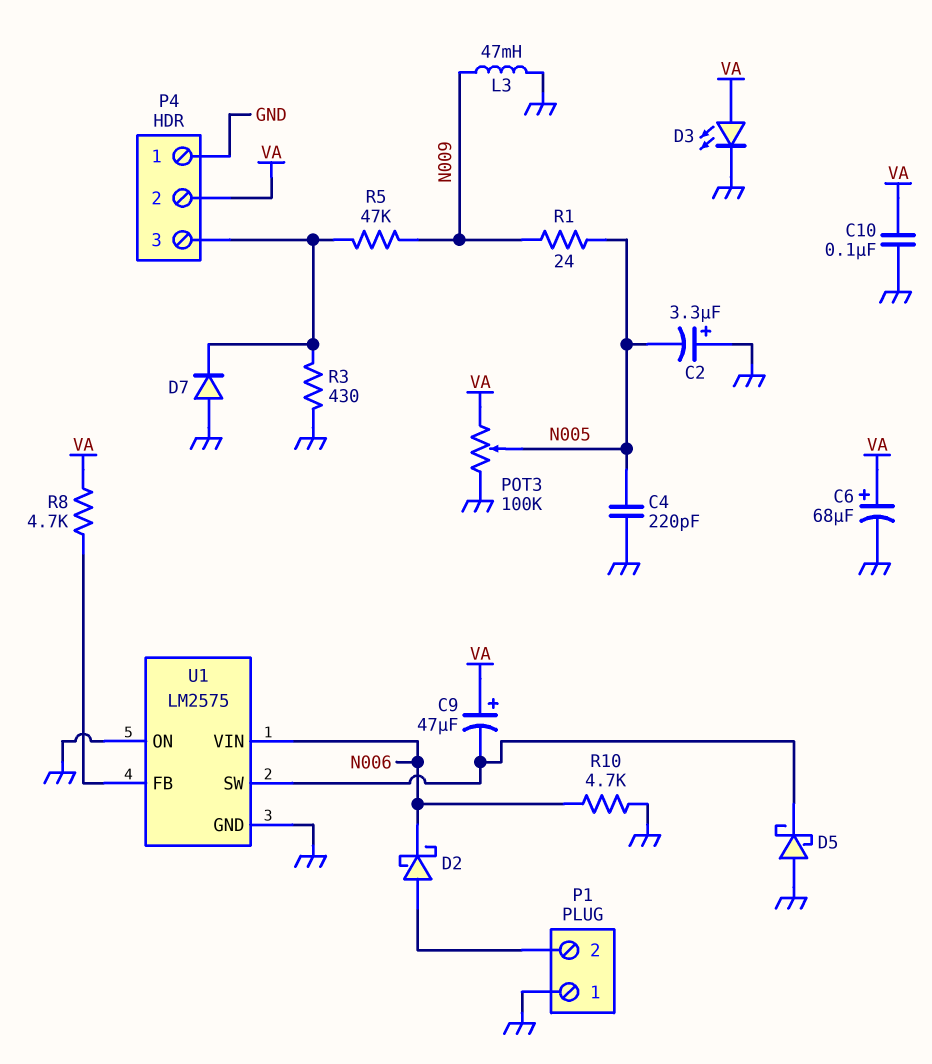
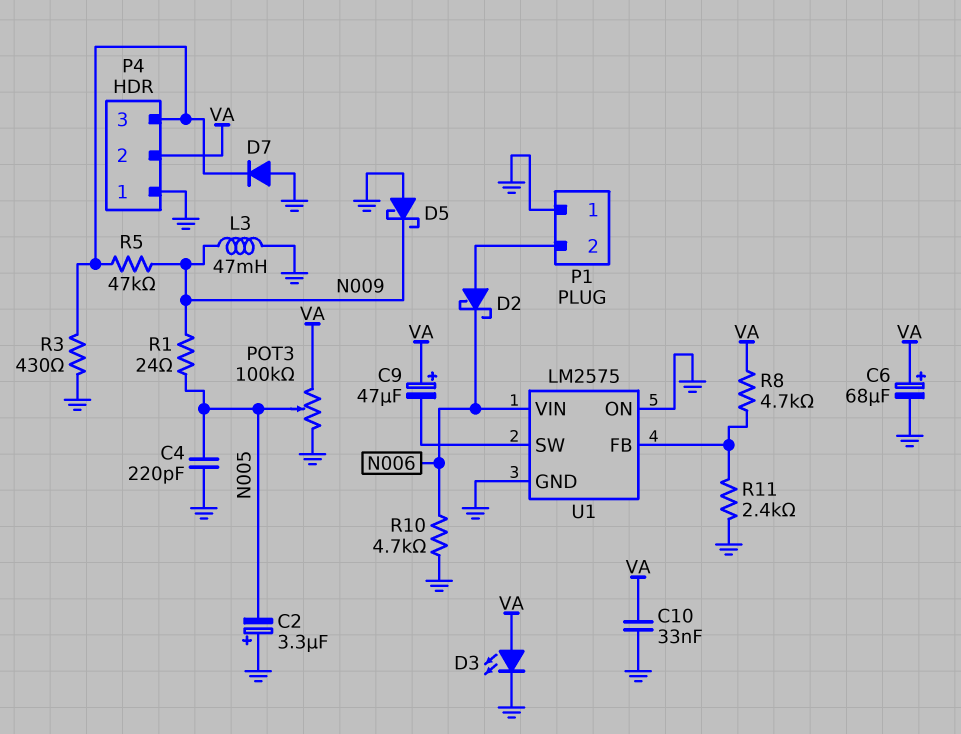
C10: 100nF (GND, VA) -> 33nF (GND, VA)
D5: schottky (A GND, K U1/SW) -> schottky (A GND, K N009)
R11: none -> 2.4k (GND, U1/FB)

